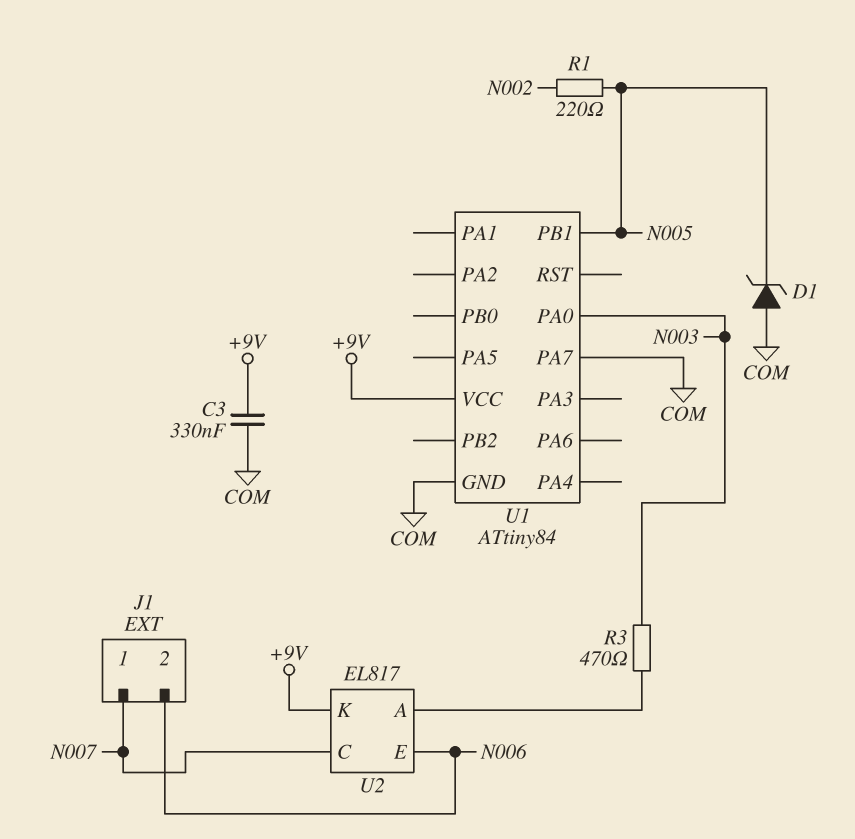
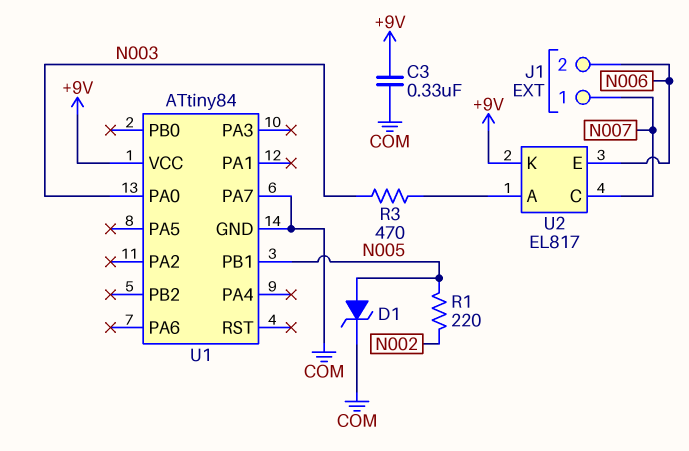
D1: zener (A COM, K N005) -> zener (A N005, K COM)

